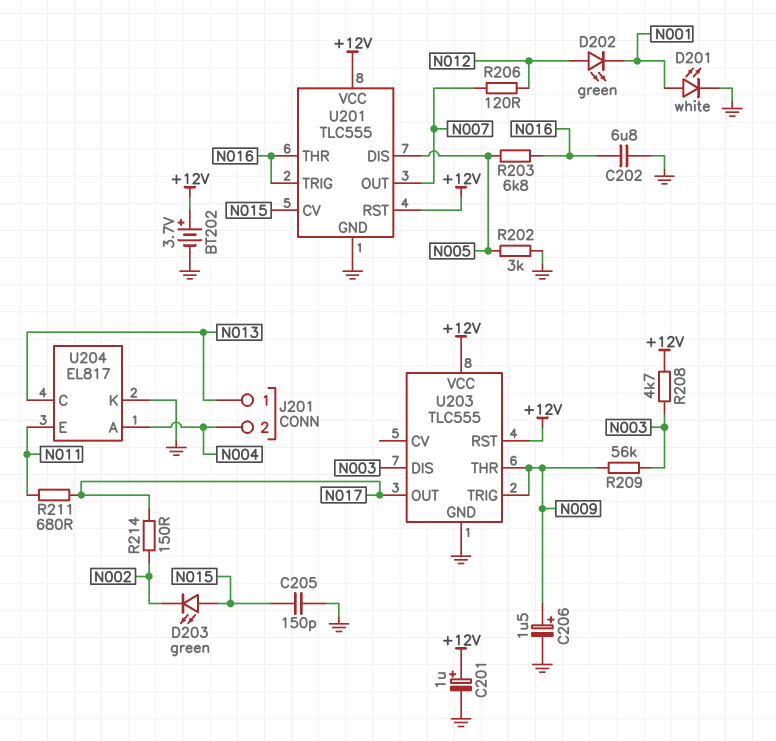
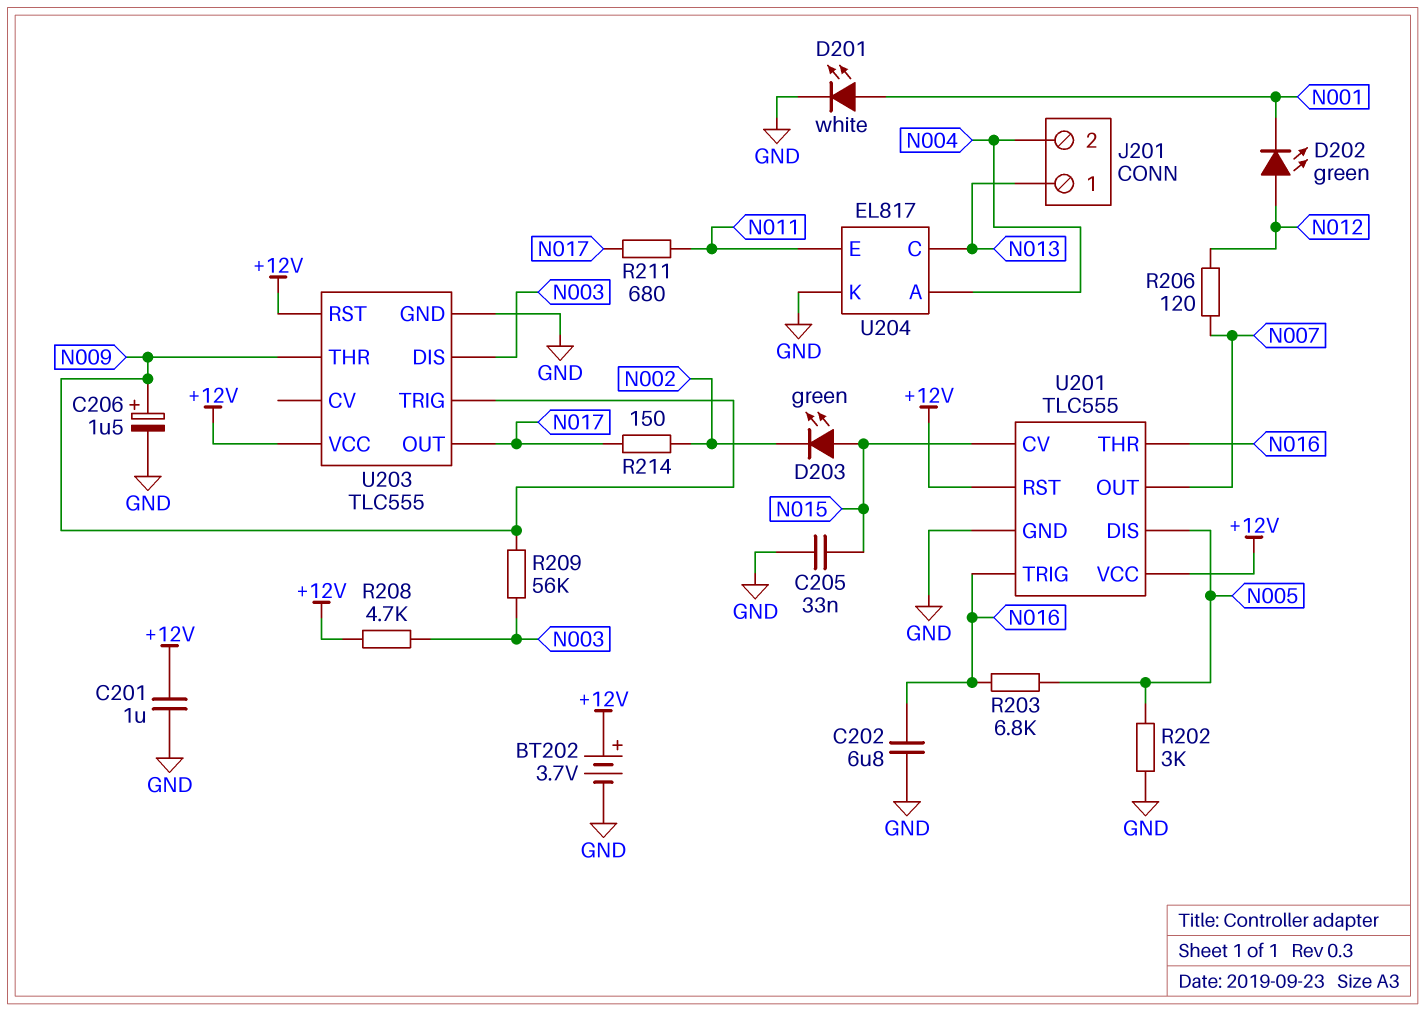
C201: 1uF (plus +12V, minus GND) -> 1uF (+12V, GND)
C205: 150pF (GND, N015) -> 33nF (GND, N015)

